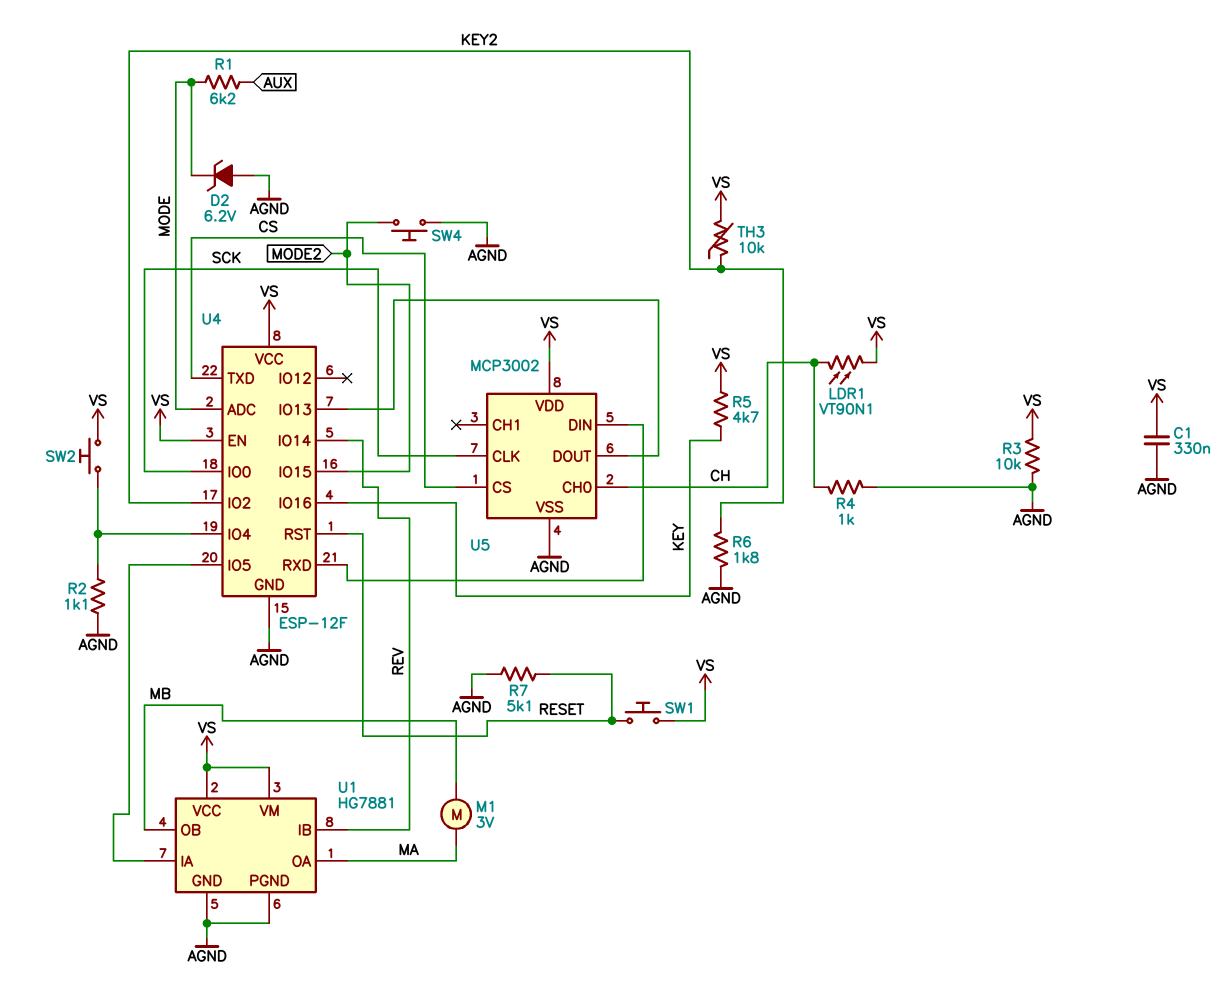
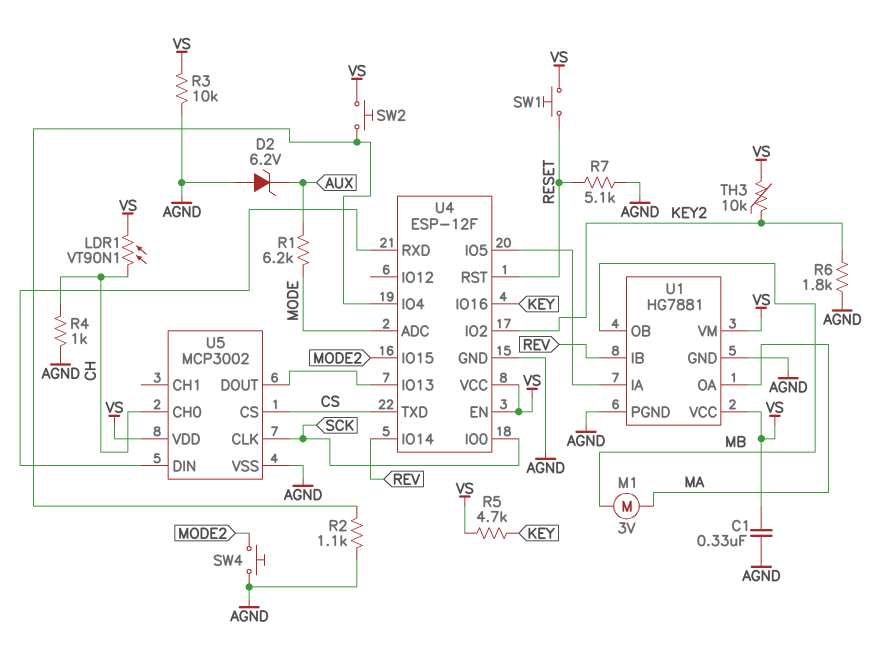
D2: zener 6.2V (A AGND, K MODE) -> zener 6.2V (A AGND, K AUX)

